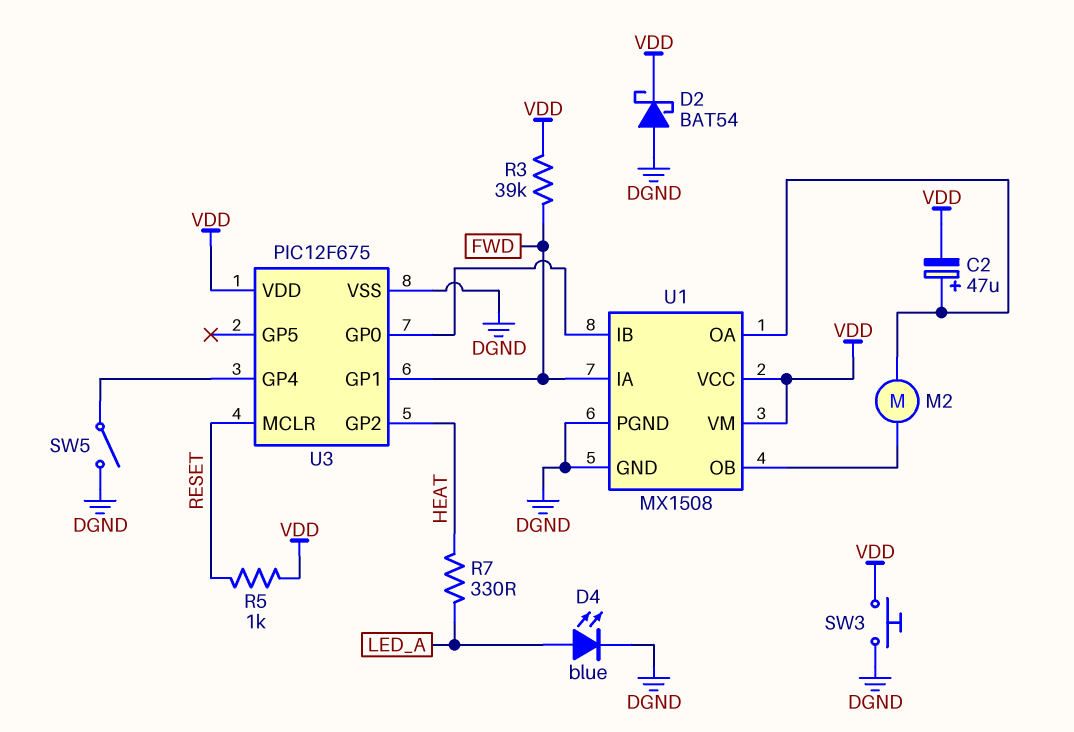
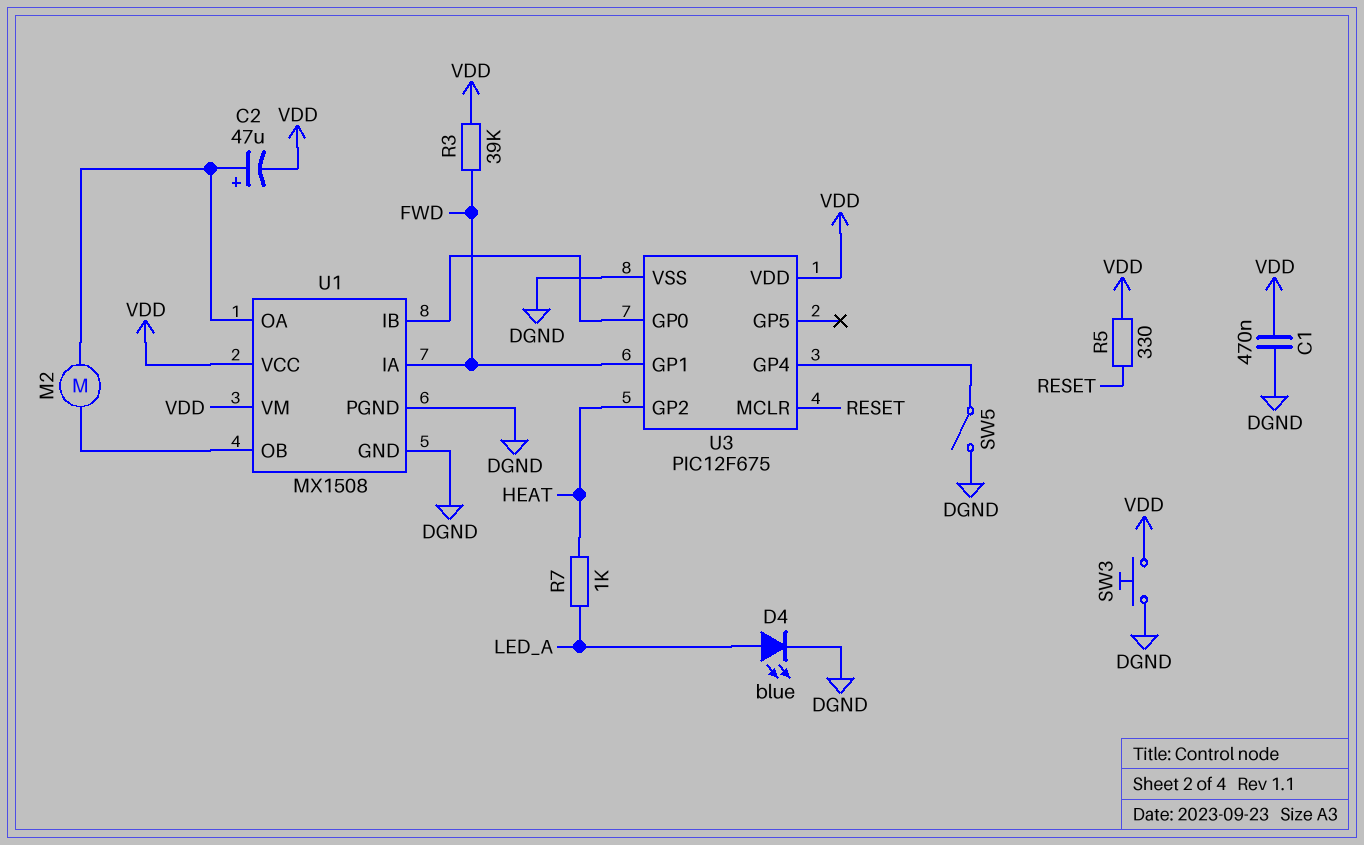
C1: none -> 470nF (DGND, VDD)
D2: schottky BAT54 (A DGND, K VDD) -> none
R5: 1k (RESET, VDD) -> 330 (RESET, VDD)
R7: 330 (HEAT, LED_A) -> 1k (HEAT, LED_A)

